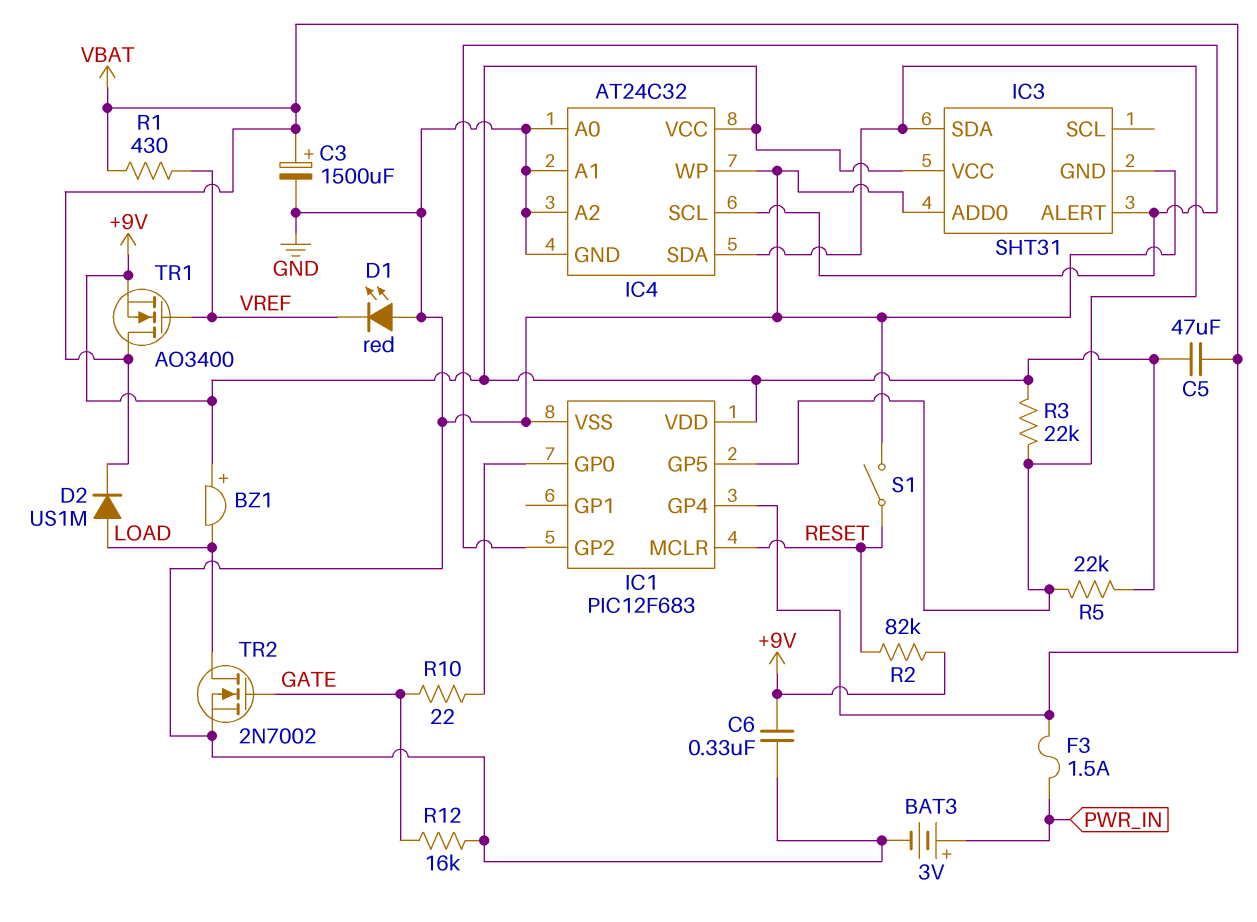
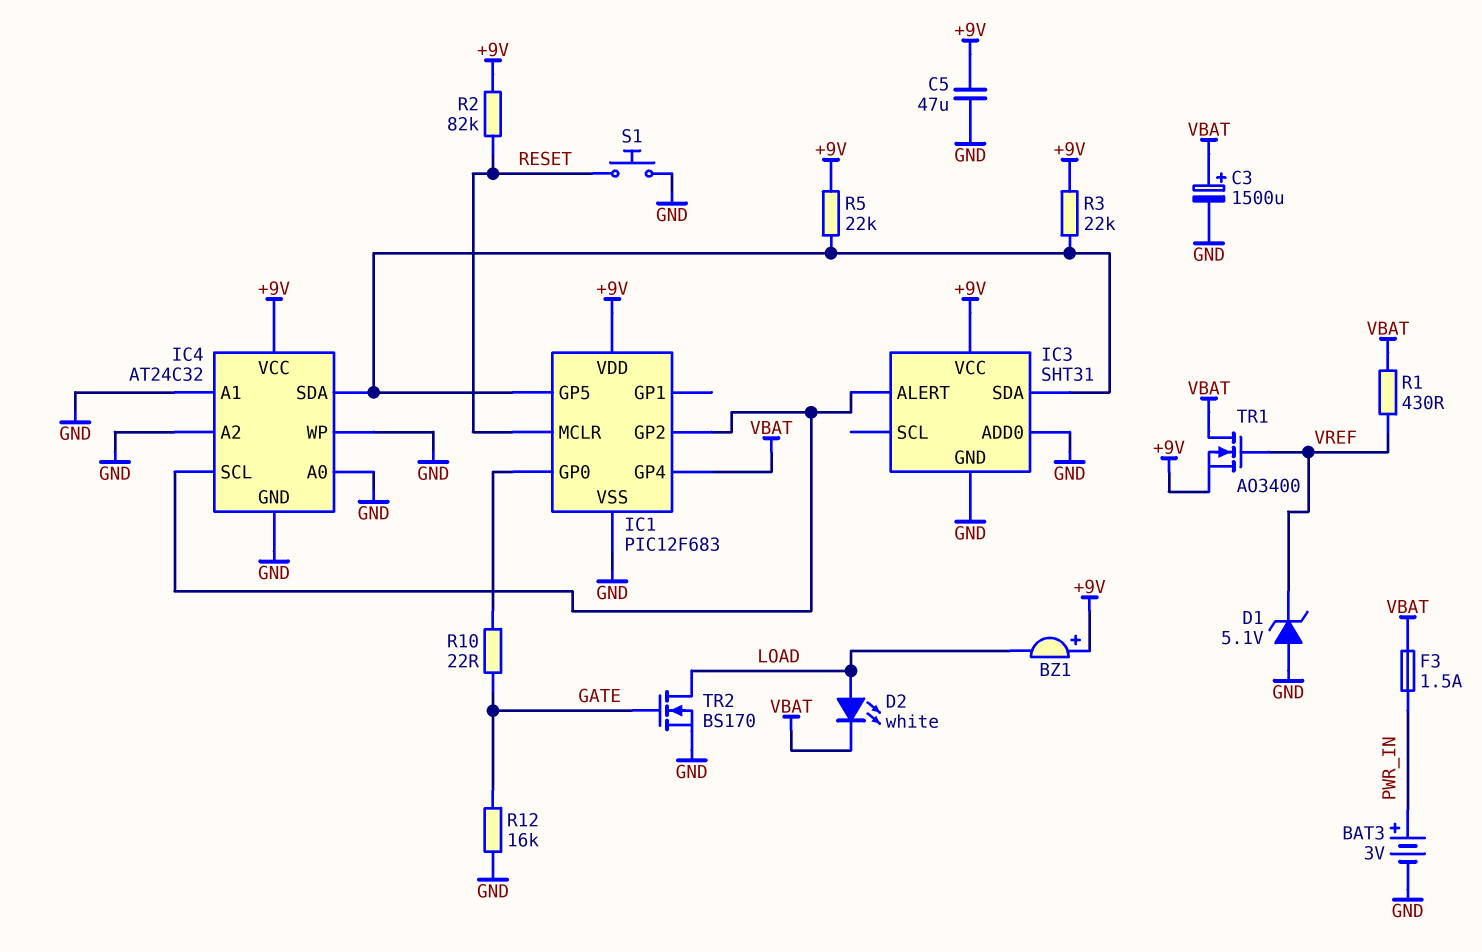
C5: 47uF (+9V, VBAT) -> 47uF (+9V, GND)
C6: 330nF (+9V, GND) -> none
D1: LED red (A GND, K VREF) -> zener 5.1V (A GND, K VREF)
D2: diode US1M (A LOAD, K VBAT) -> LED white (A LOAD, K VBAT)
S1: switch (GND, RESET) -> button (GND, RESET)
TR2: NMOS 2N7002 (G GATE, D LOAD, S GND) -> NMOS BS170 (G GATE, D LOAD, S GND)

